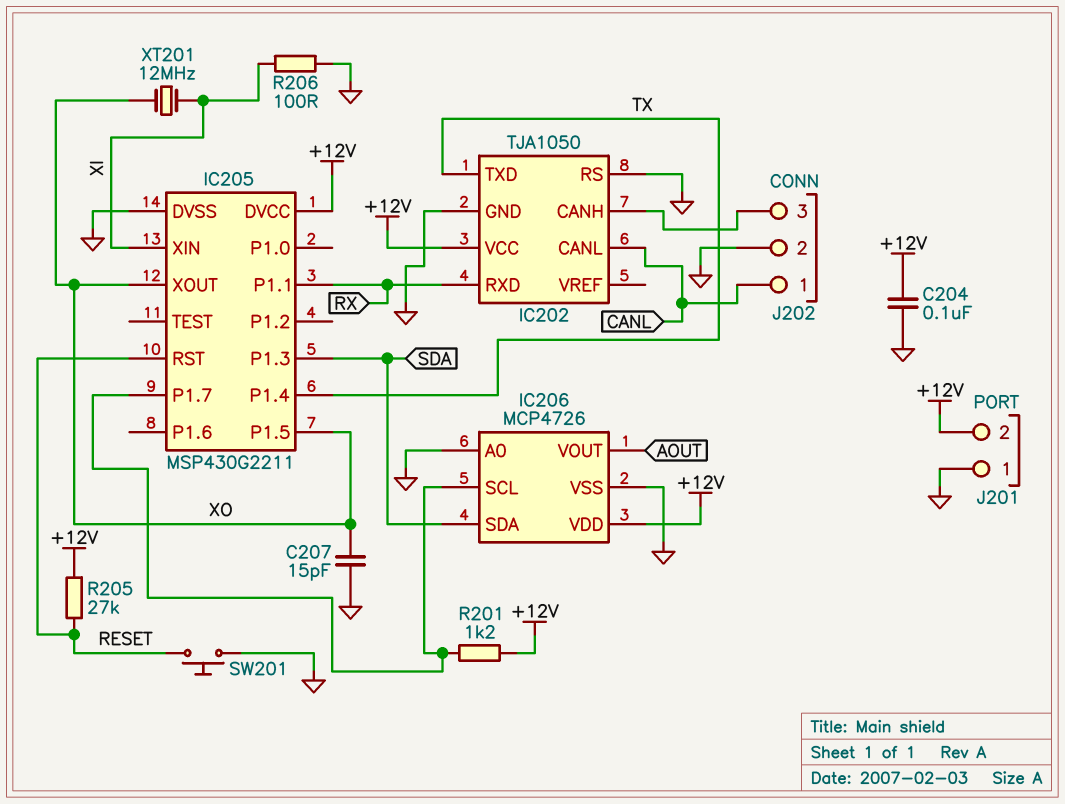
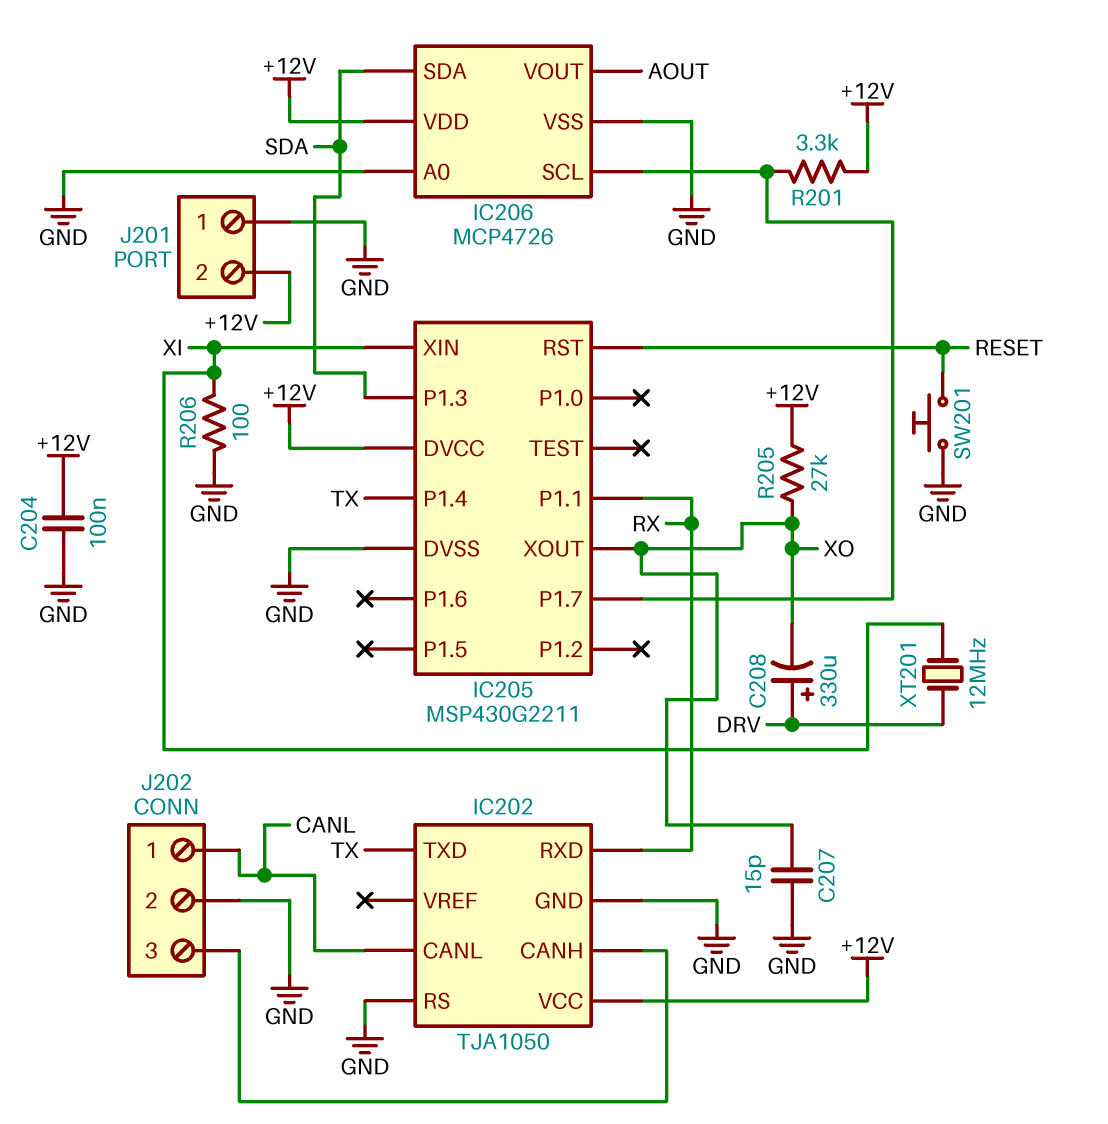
C208: none -> 330uF (plus DRV, minus XO)
IC205 pin P1.5: XO -> none
R201: 1.2k (+12V, IC205/P1.7) -> 3.3k (+12V, IC205/P1.7)
R205: 27k (+12V, RESET) -> 27k (+12V, XO)
XT201: 12MHz (XI, XO) -> 12MHz (DRV, XI)

